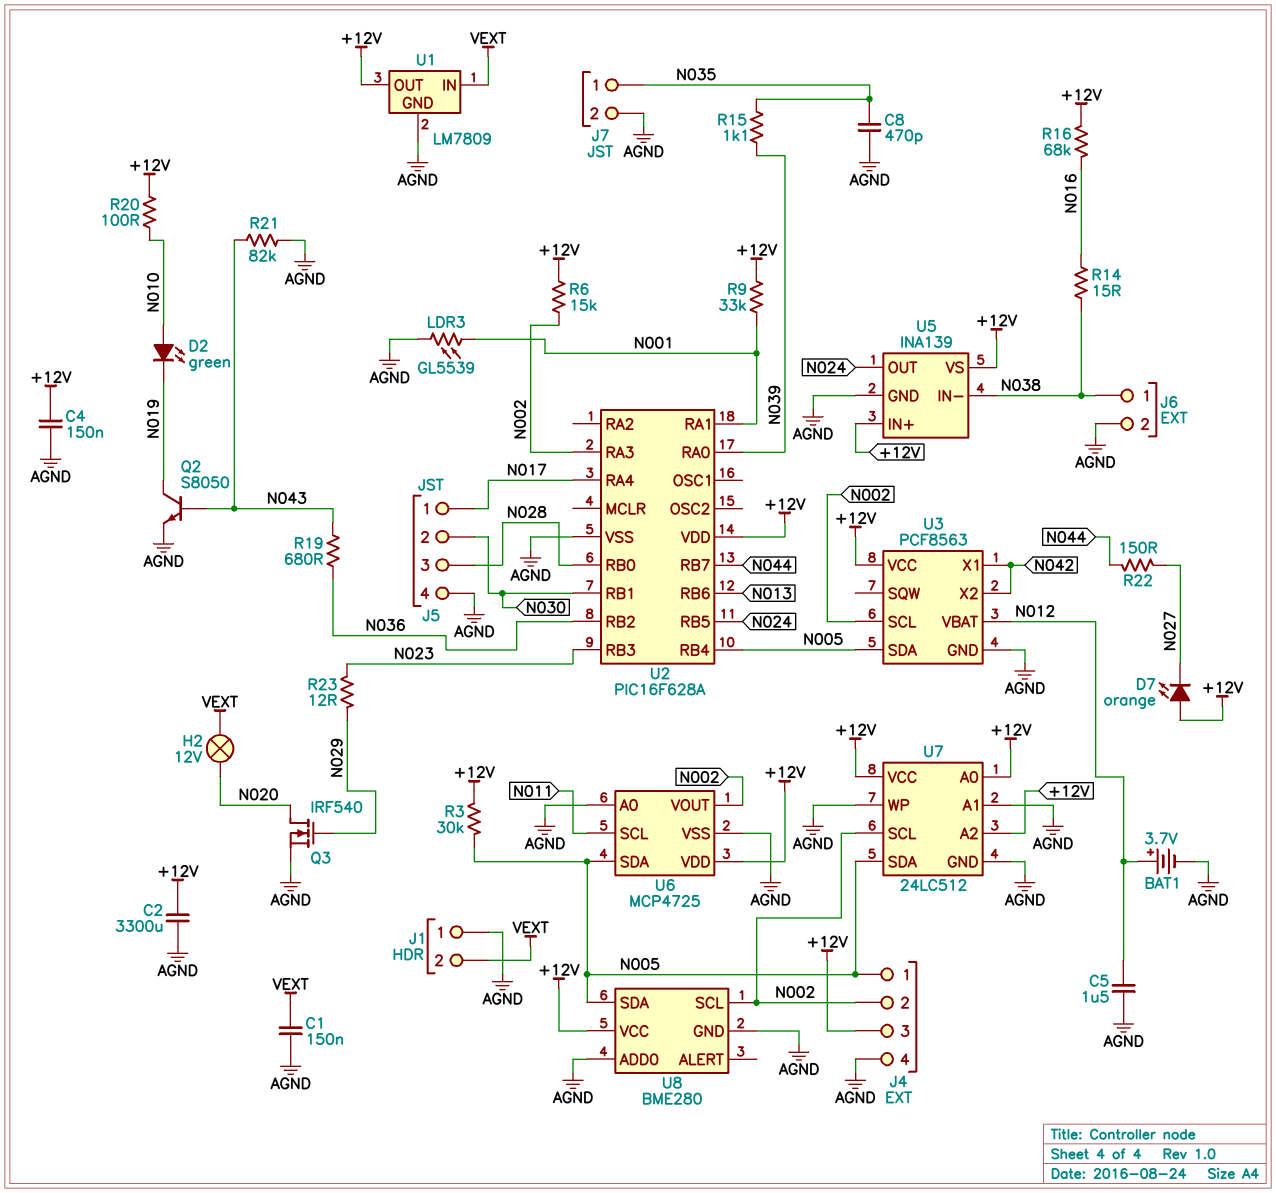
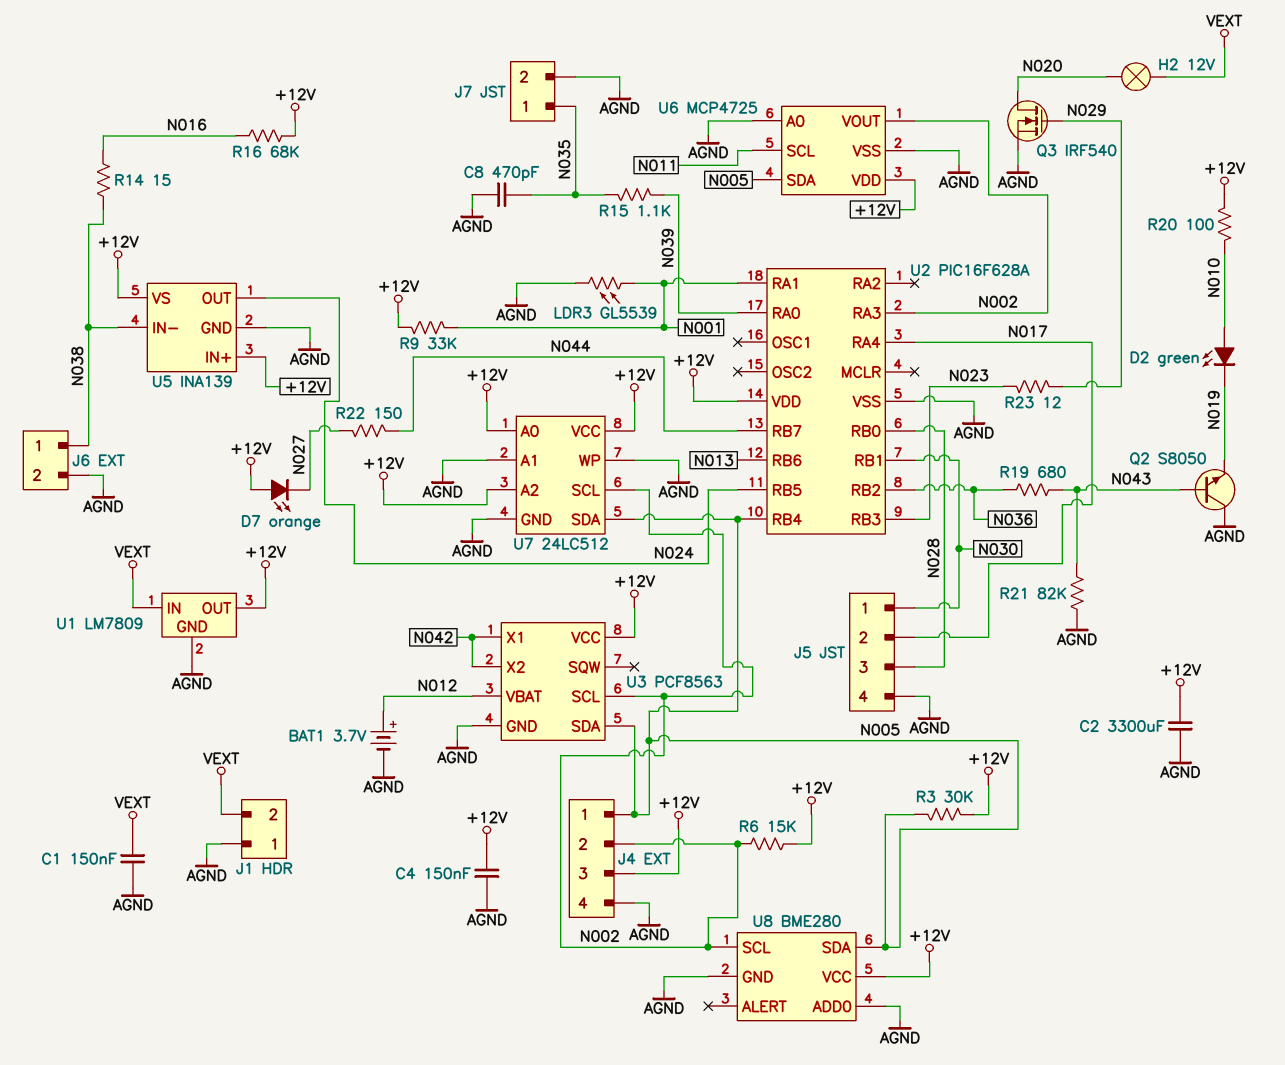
C5: 1.5uF (AGND, N012) -> none
J5 pin 1: N017 -> N030
J5 pin 2: N030 -> N017
Q2: NPN S8050 (B N043, C N019, E AGND) -> NPN S8050 (B N043, C AGND, E N019)

